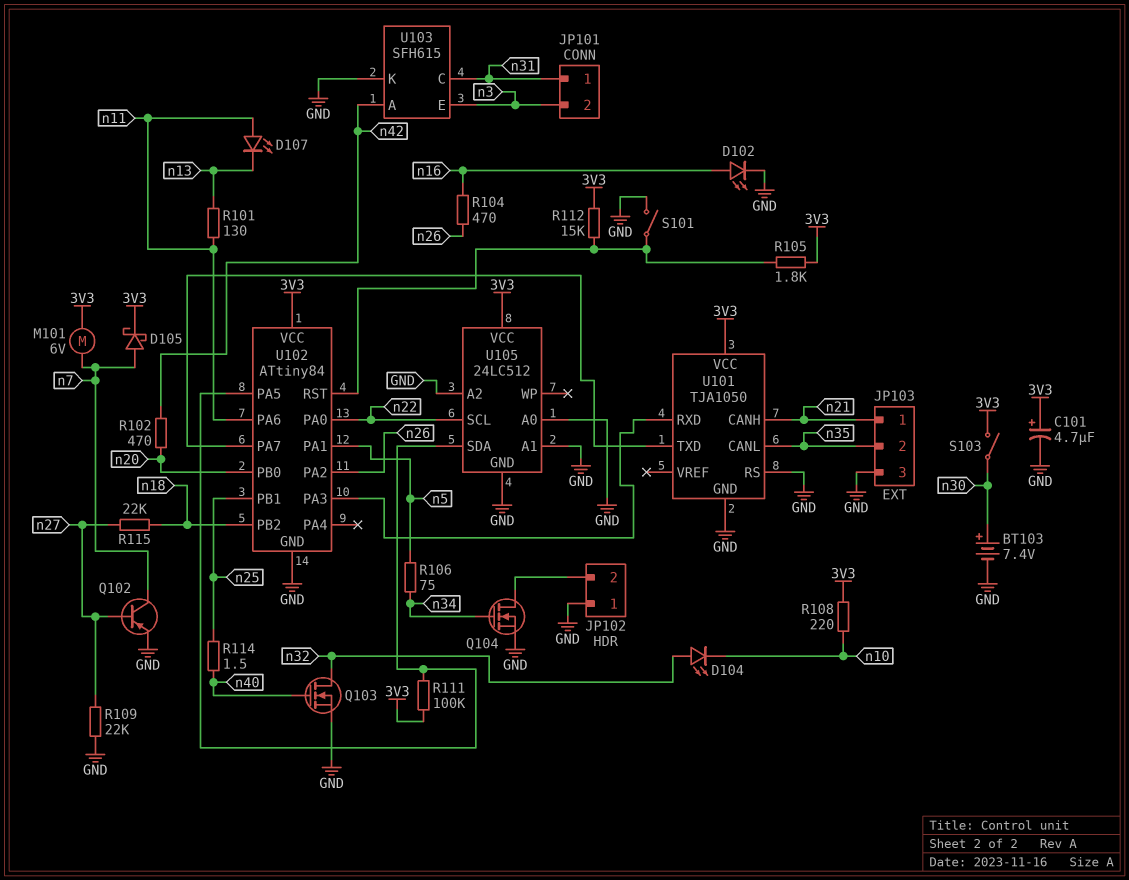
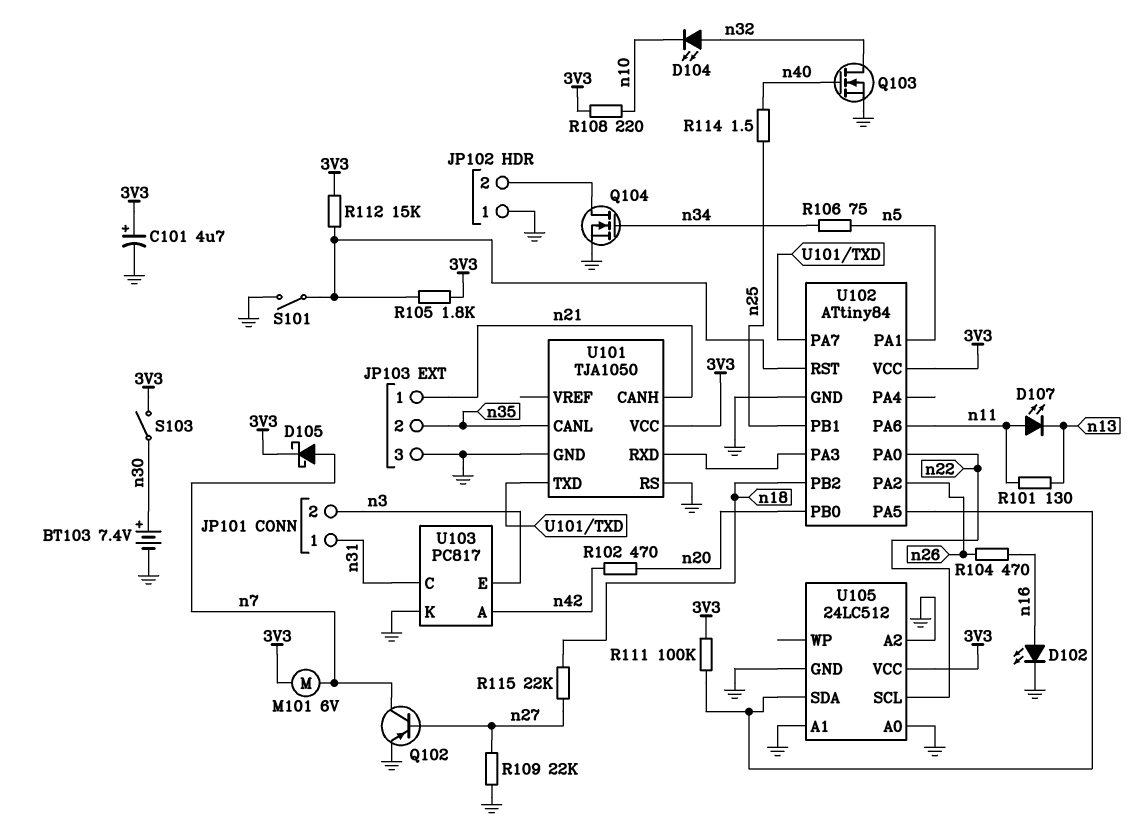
U103: SFH615 -> PC817

